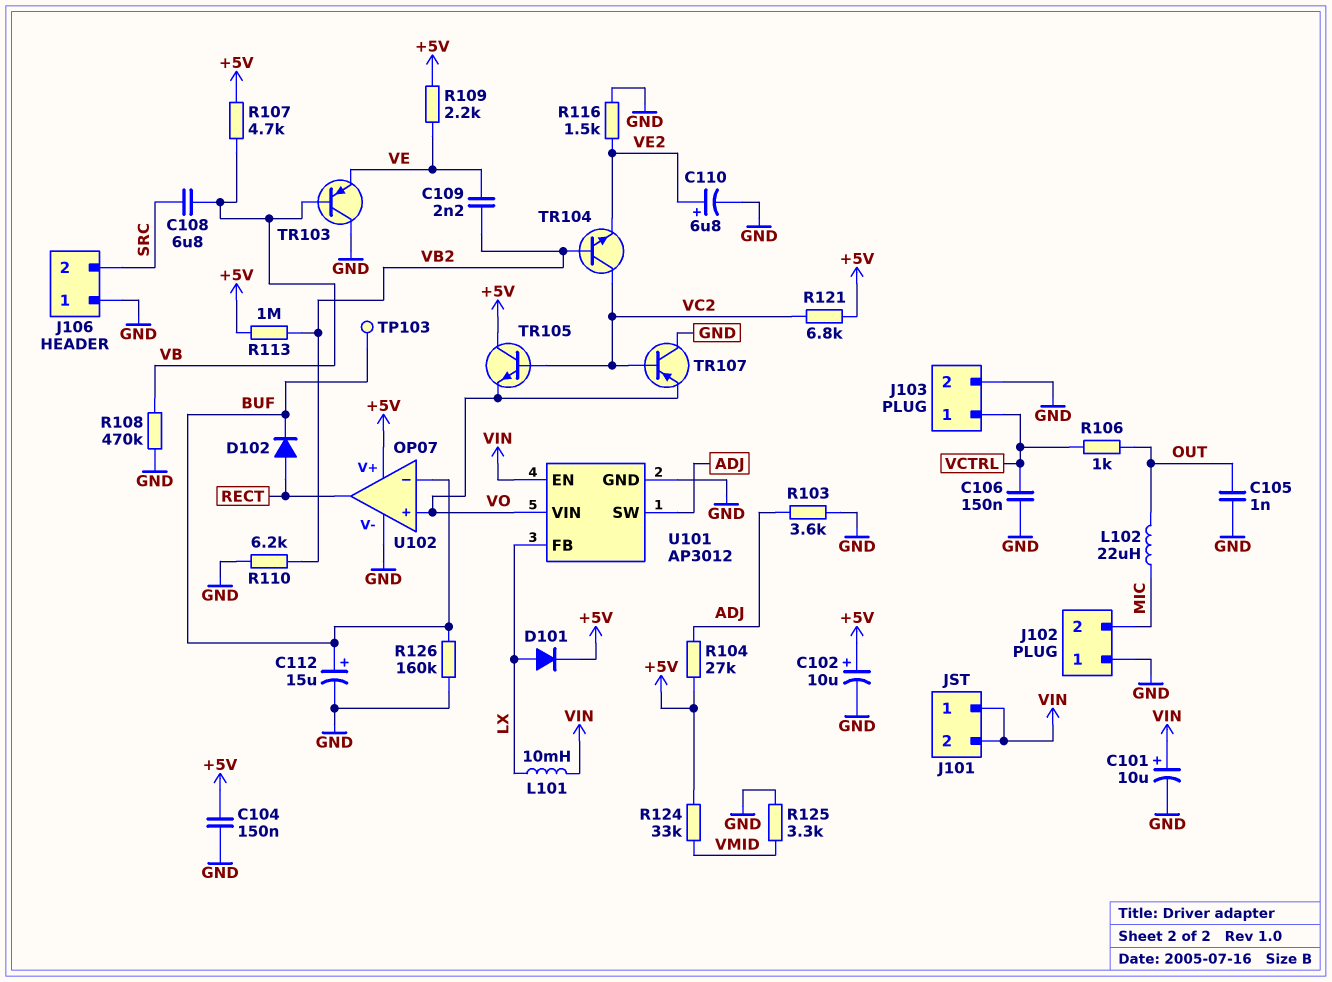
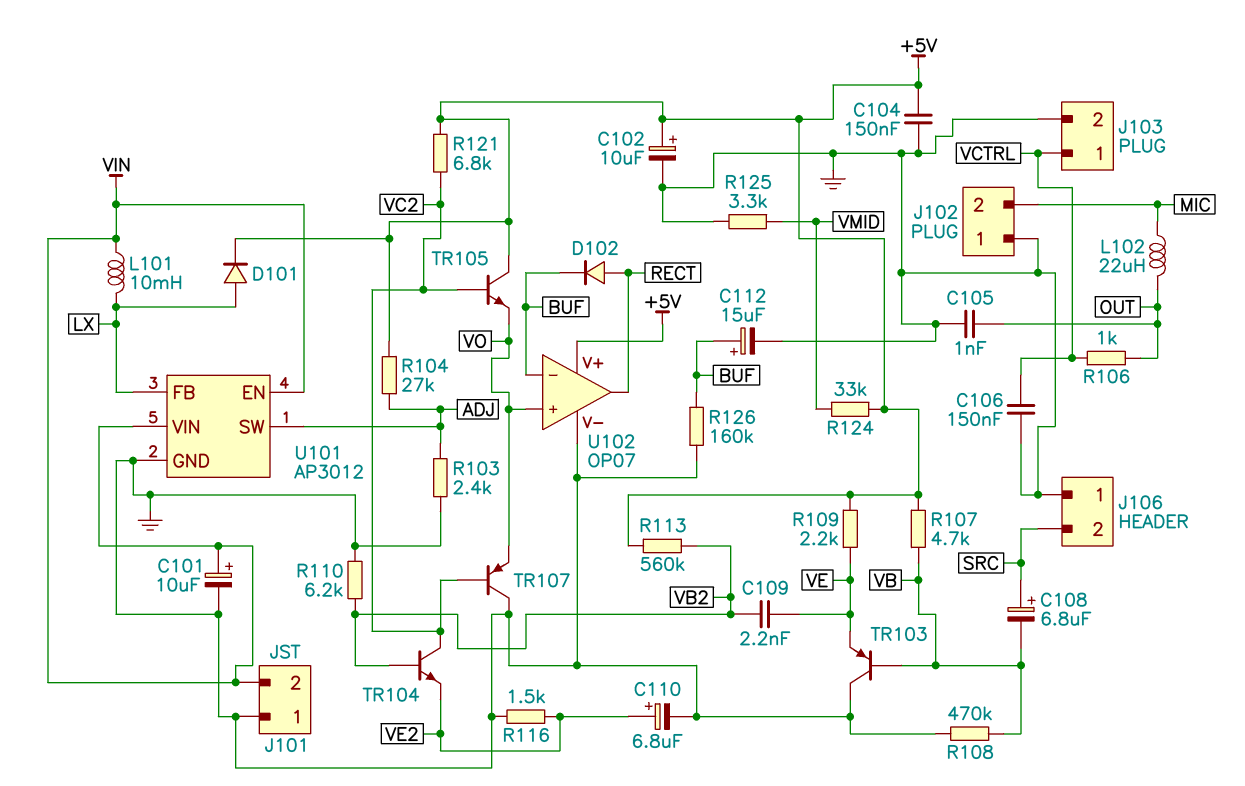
C108: 6.8uF (SRC, VB) -> 6.8uF (plus SRC, minus VB)
J101 pin 1: VIN -> GND
R103: 3.6k (ADJ, GND) -> 2.4k (ADJ, GND)
R113: 1M (+5V, VB2) -> 560k (+5V, VB2)
TP103: test point (BUF) -> none
U101 pin VIN: VO -> VIN

